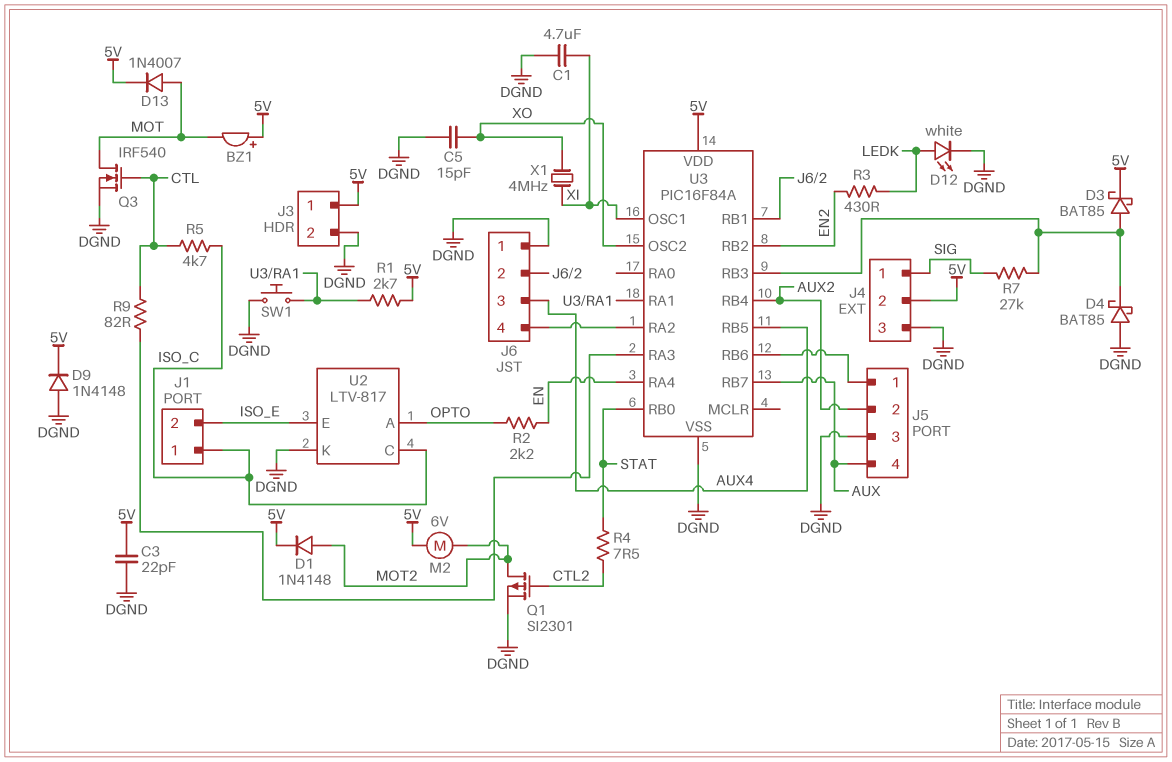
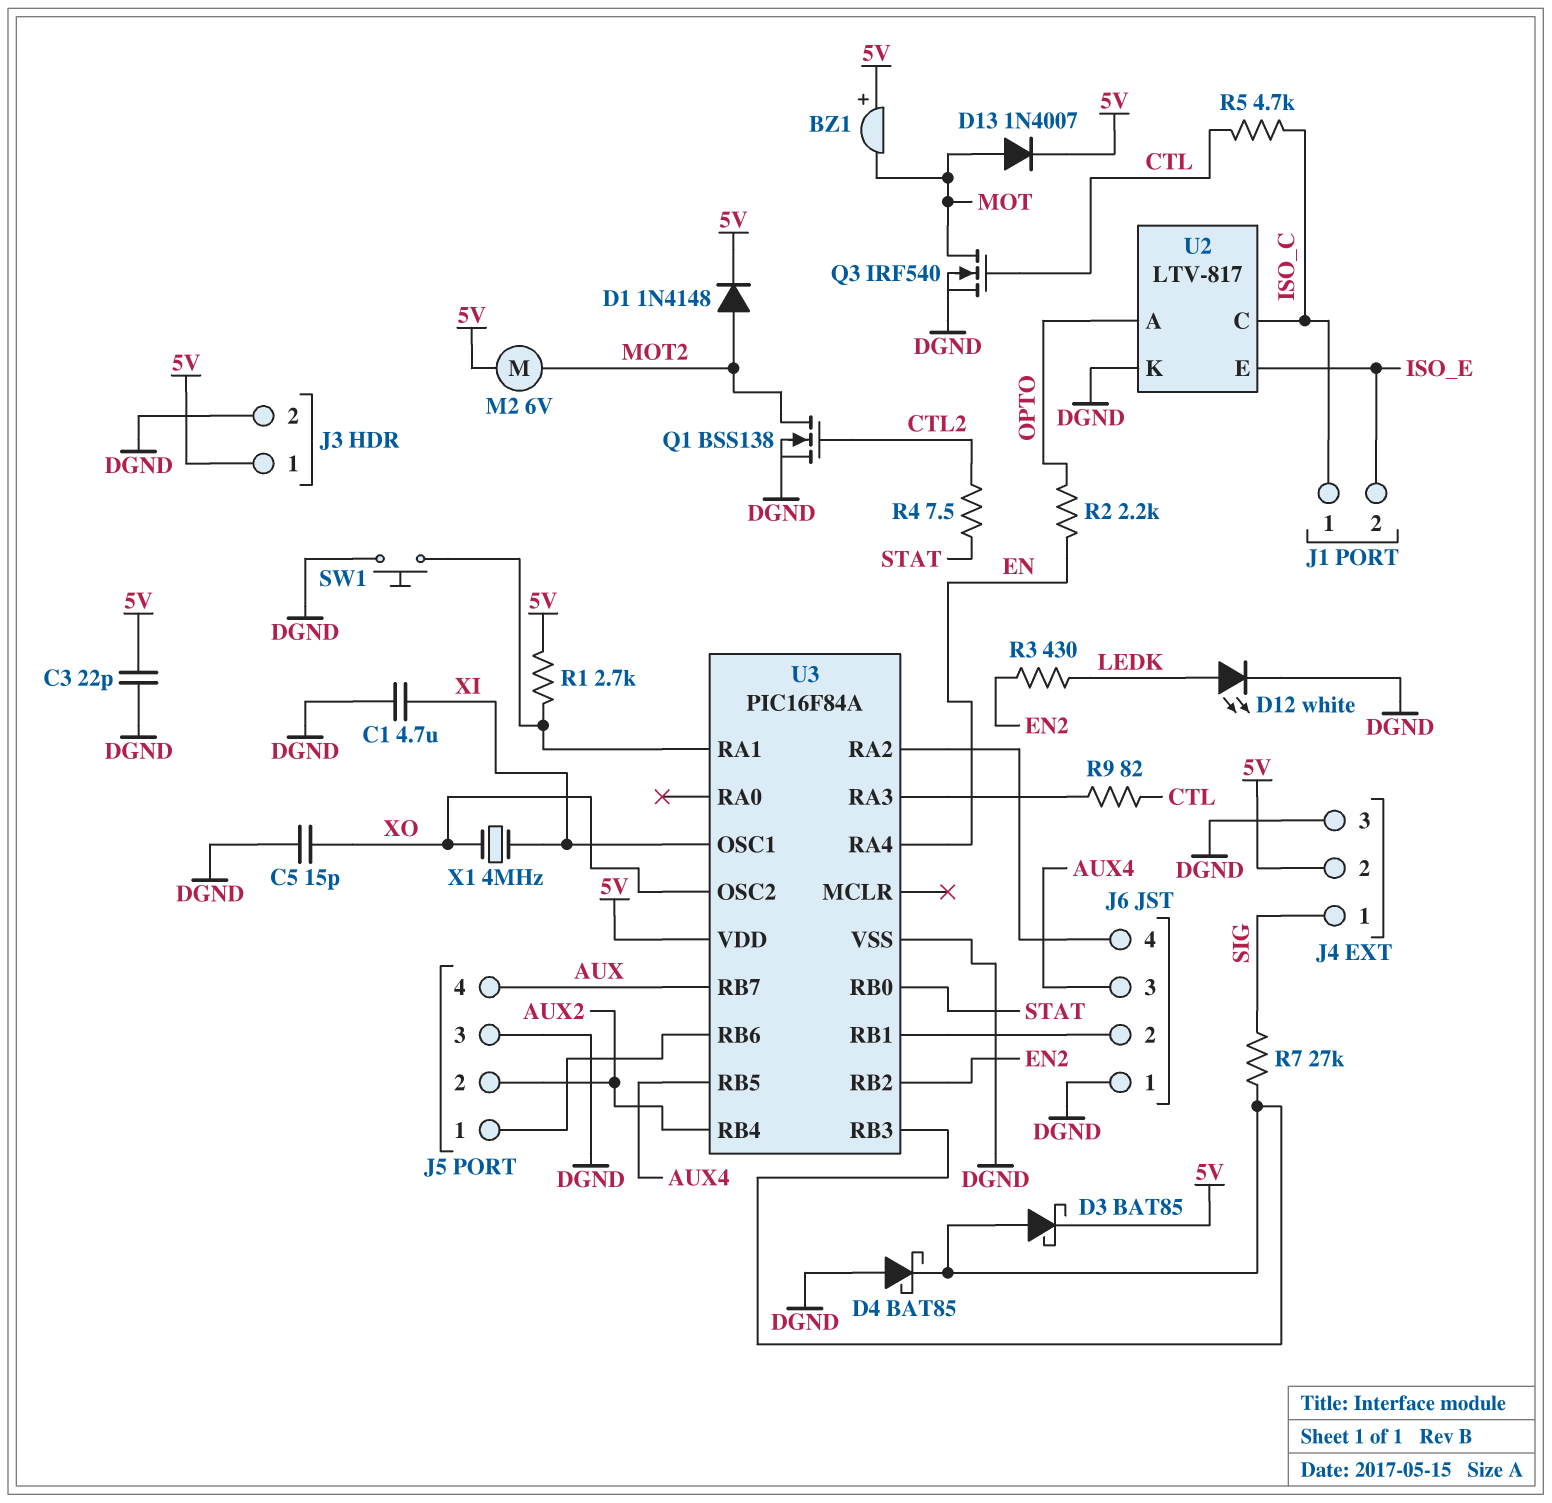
D9: diode 1N4148 (A DGND, K 5V) -> none
Q1: PMOS SI2301 (G CTL2, D MOT2, S DGND) -> NMOS BSS138 (G CTL2, D MOT2, S DGND)

